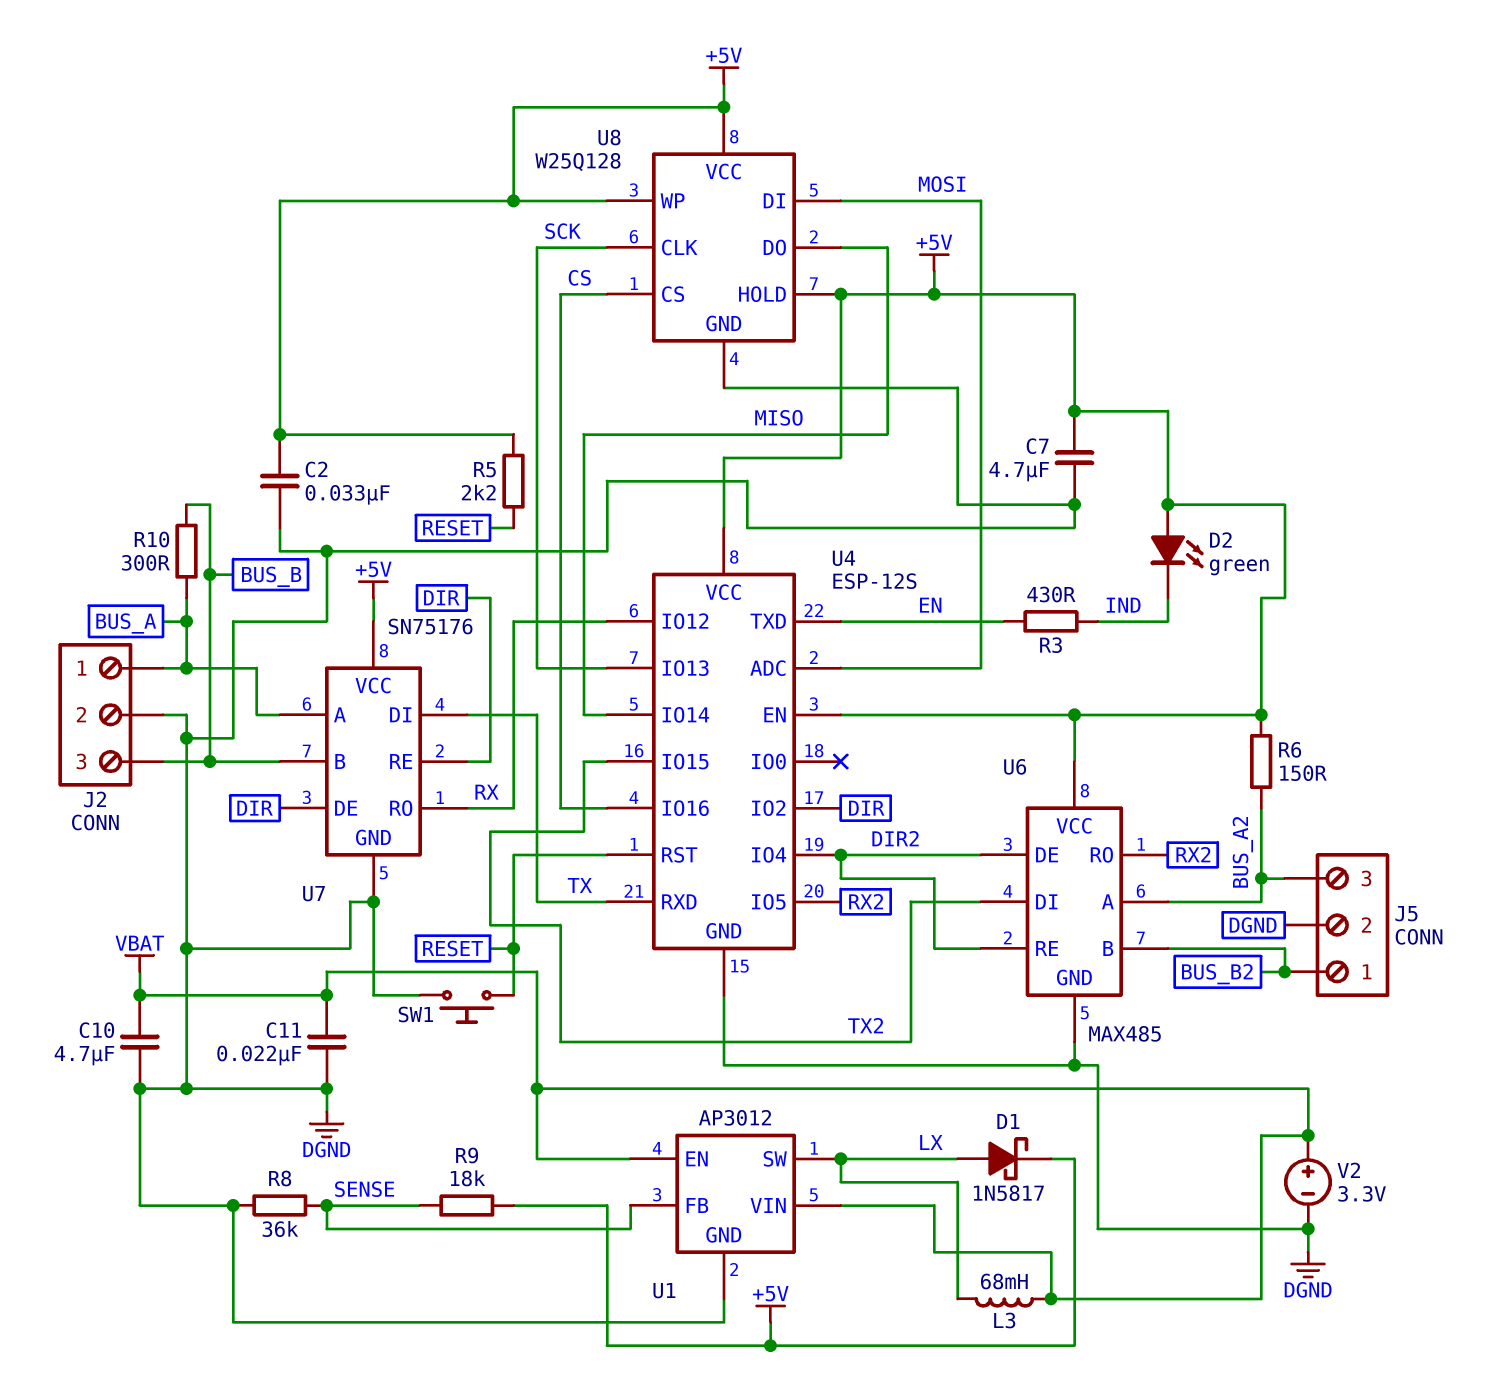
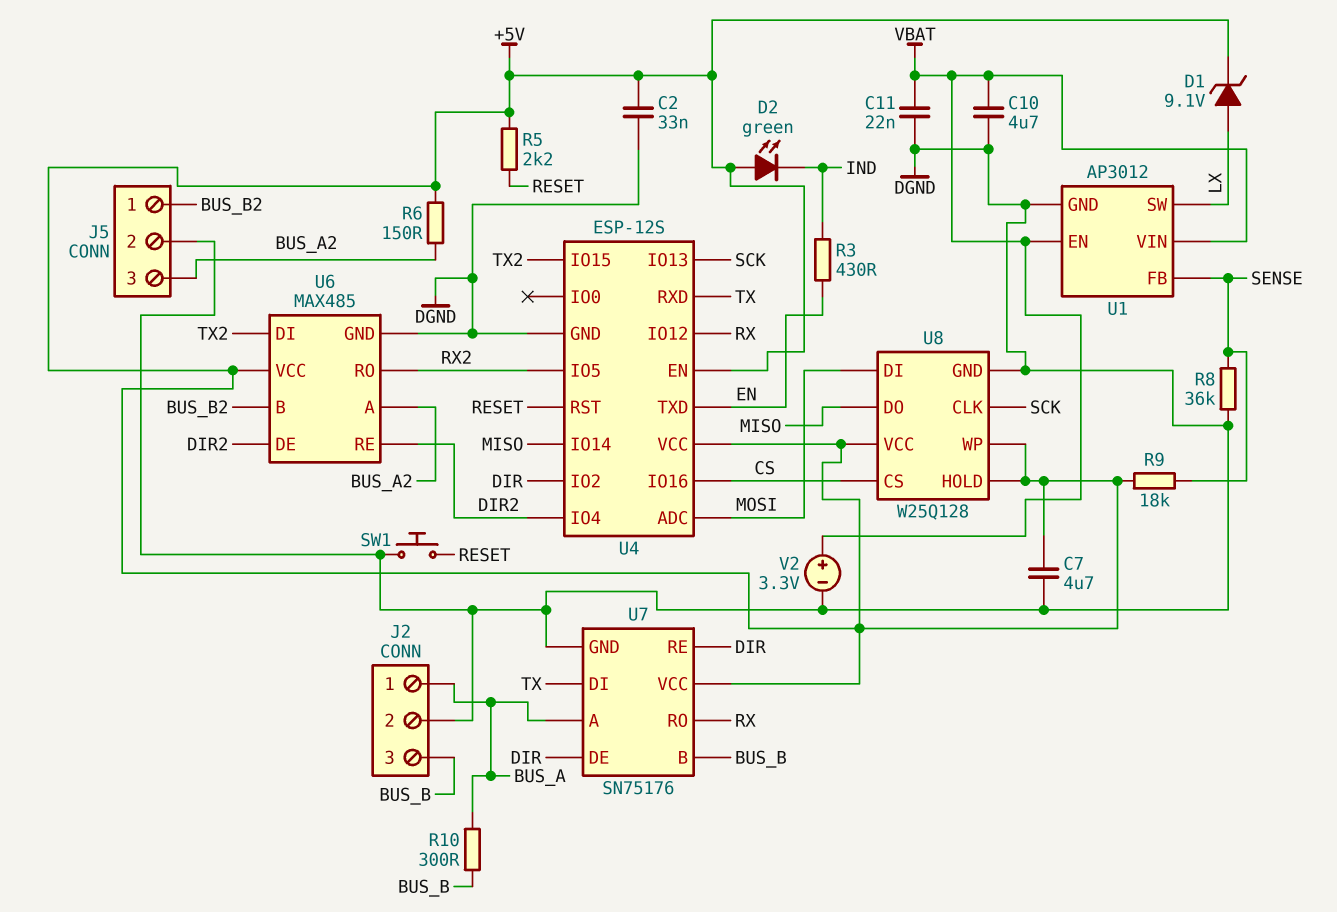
D1: schottky 1N5817 (A LX, K +5V) -> zener 9.1V (A LX, K +5V)
L3: 68mH (LX, VBAT) -> none

